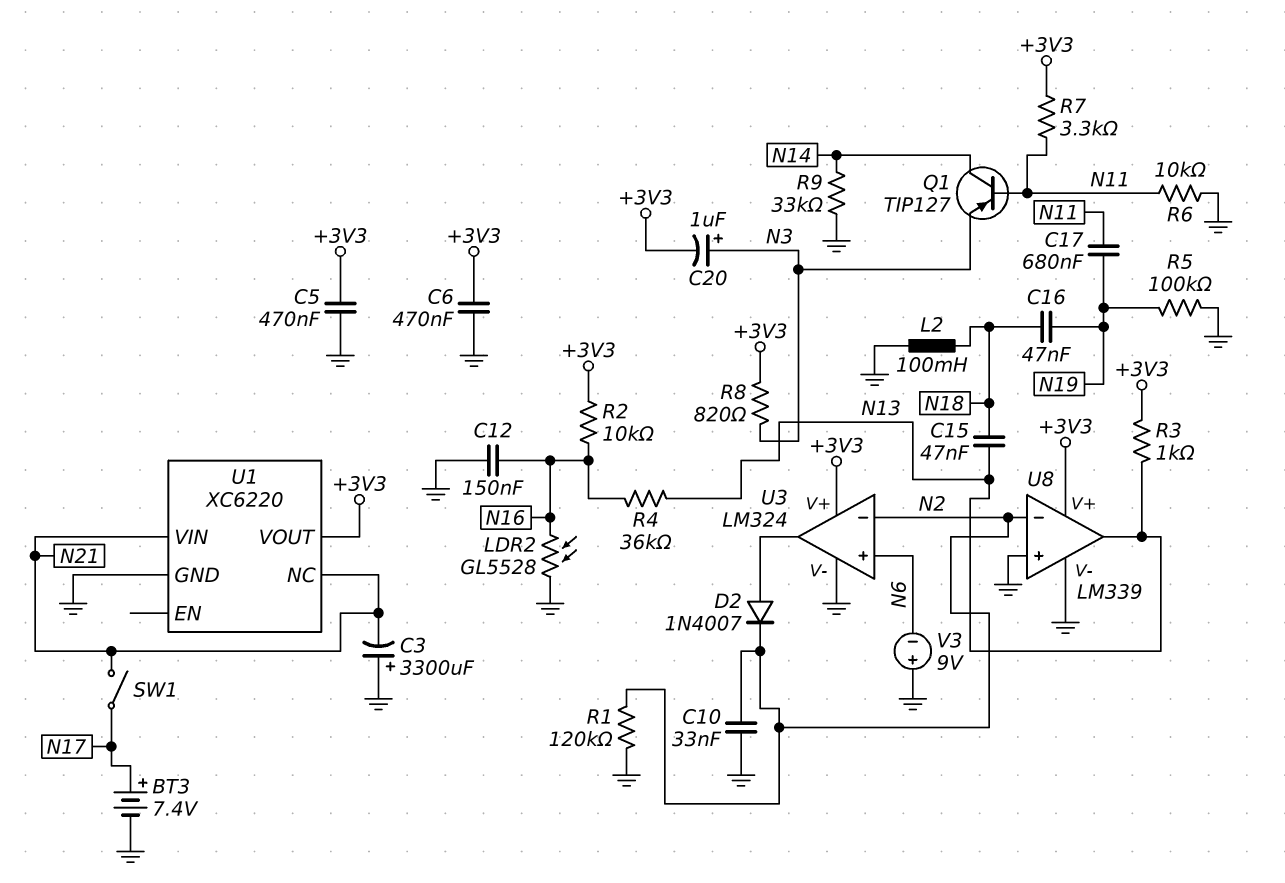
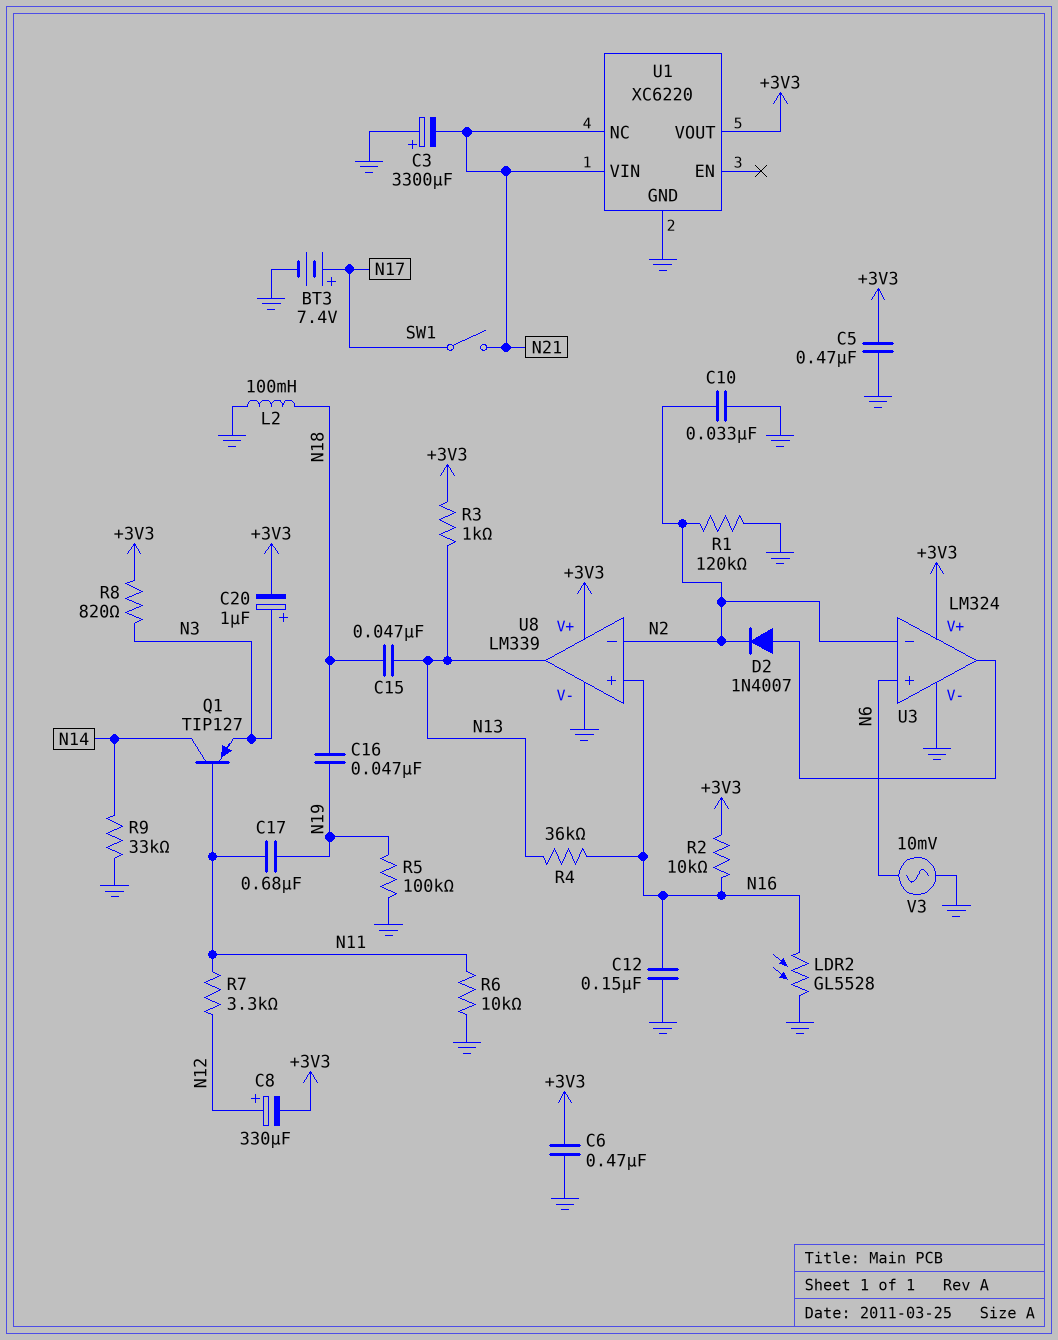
C8: none -> 330uF (plus N12, minus +3V3)
R7: 3.3k (+3V3, N11) -> 3.3k (N11, N12)
U8 pin in+: GND -> N16
V3: 9V (plus GND, minus N6) -> AC 10mV (GND, N6)

